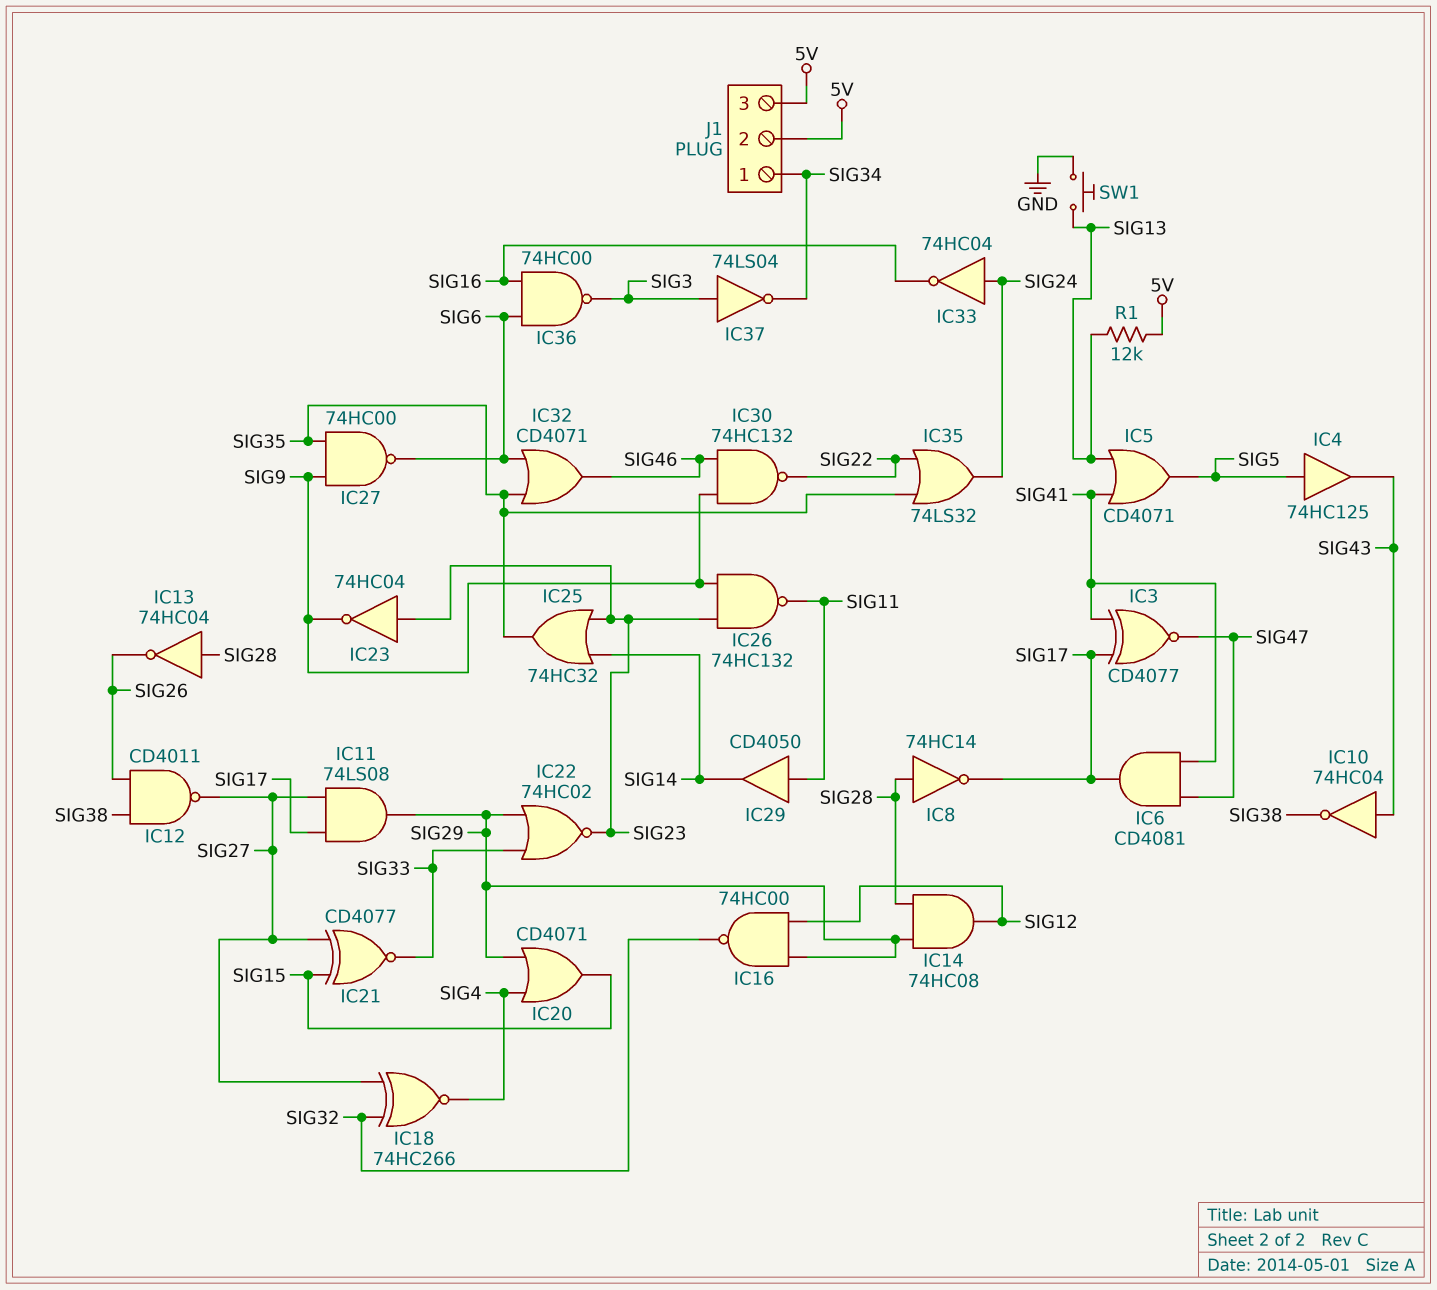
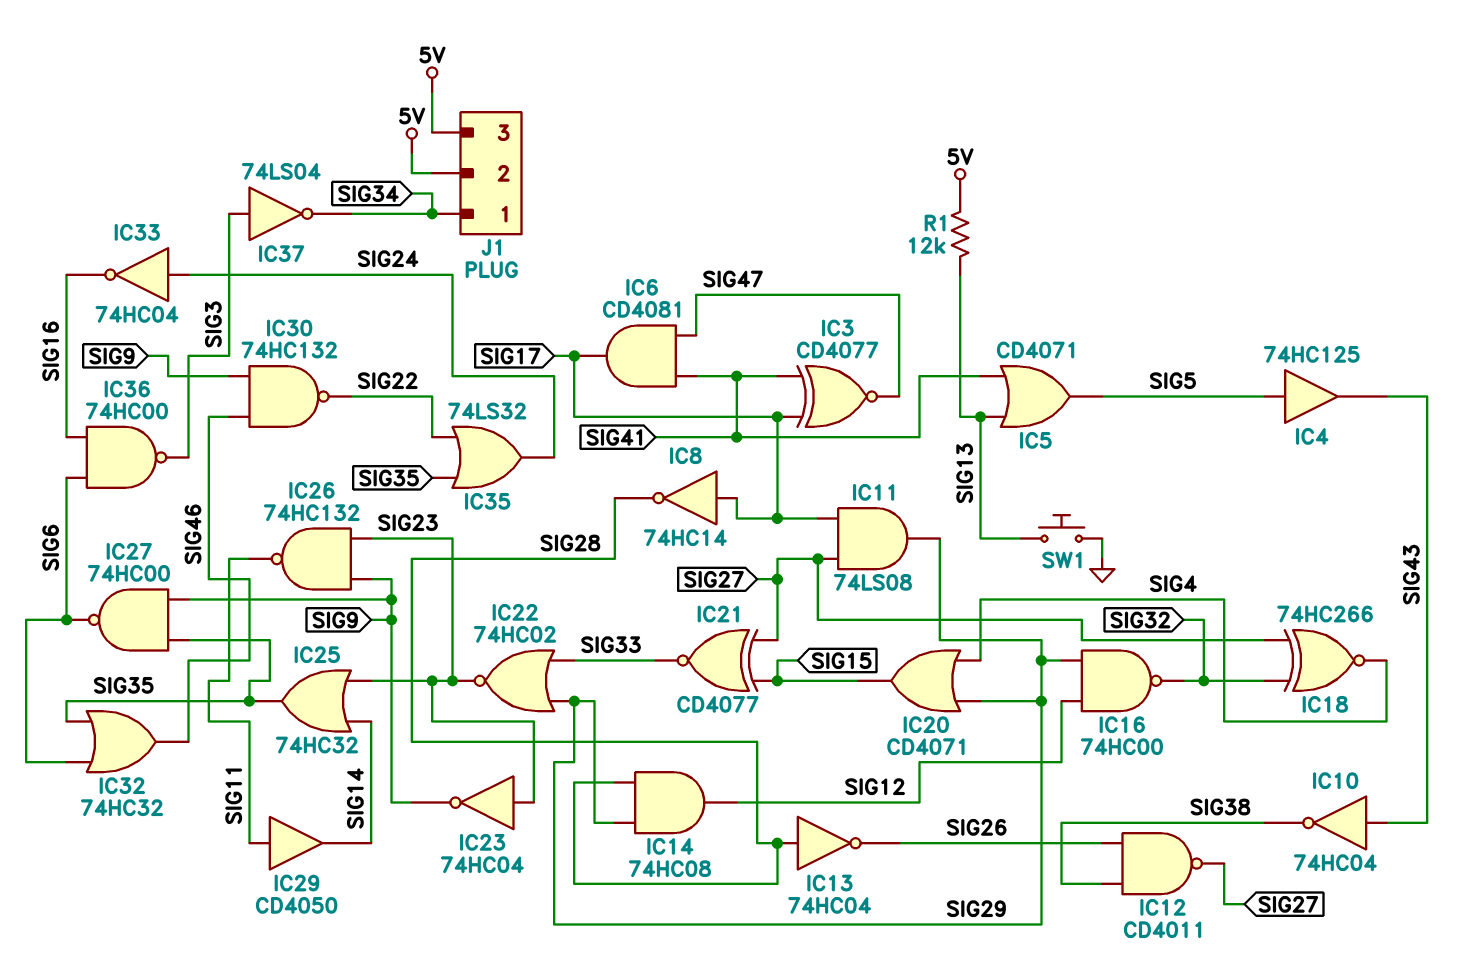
IC8: NOT 74HC14 (in SIG28, out SIG17) -> NOT 74HC14 (in SIG17, out SIG28)
IC32: OR CD4071 (in SIG6, in SIG35, out SIG46) -> OR 74HC32 (in SIG6, in SIG35, out SIG46)

